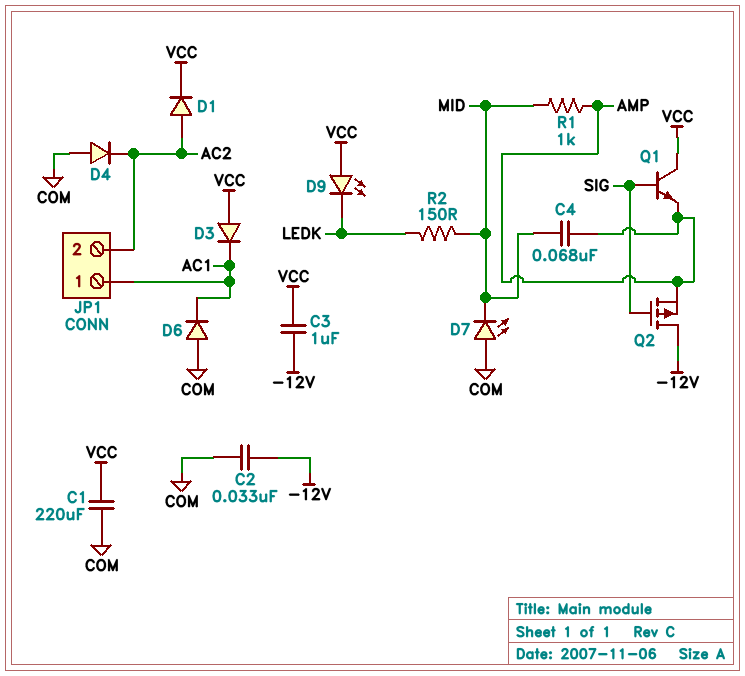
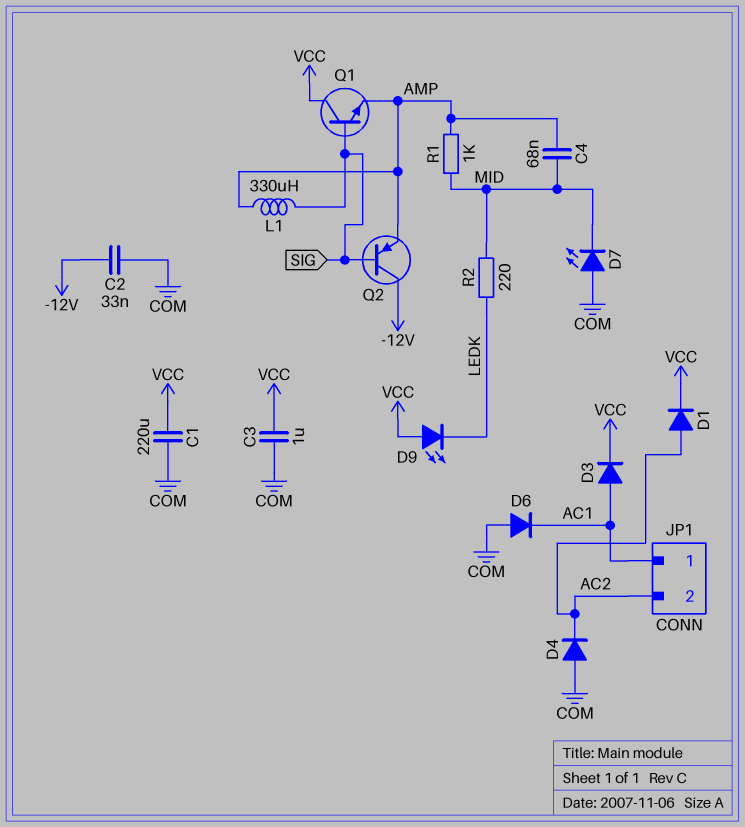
C3: 1uF (-12V, VCC) -> 1uF (COM, VCC)
D3: diode (A VCC, K AC1) -> diode (A AC1, K VCC)
L1: none -> 330uH (AMP, SIG)
Q2: PMOS (G SIG, D -12V, S AMP) -> PNP (B SIG, C -12V, E AMP)
R2: 150 (LEDK, MID) -> 220 (LEDK, MID)

